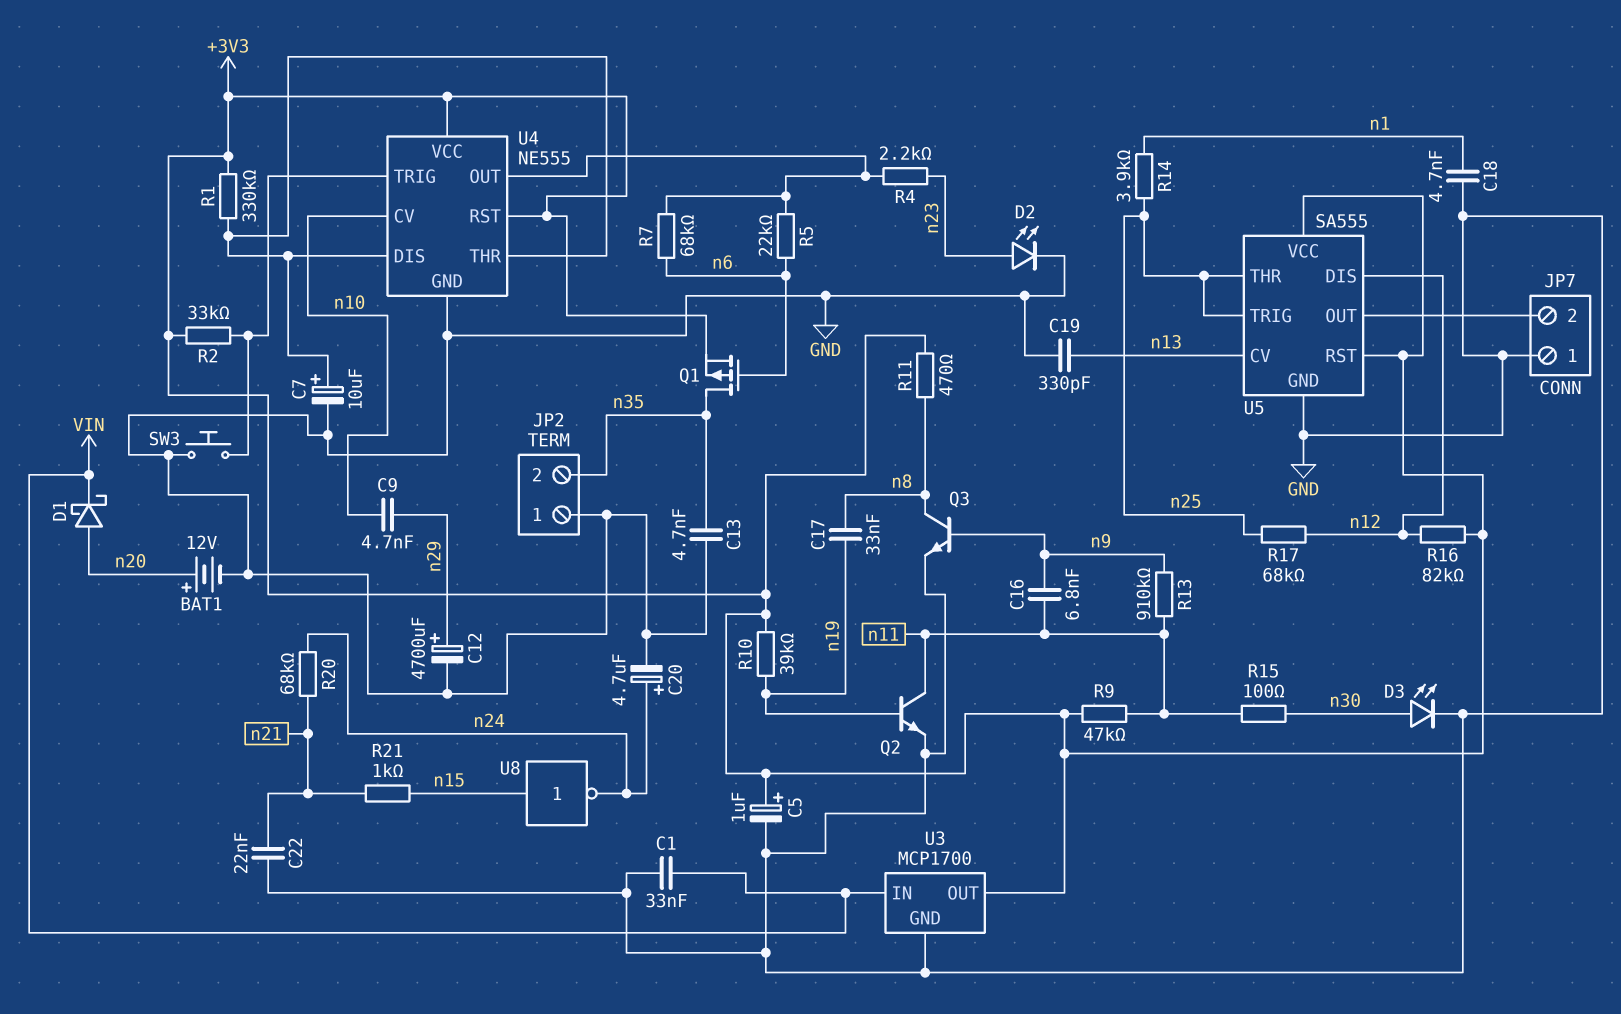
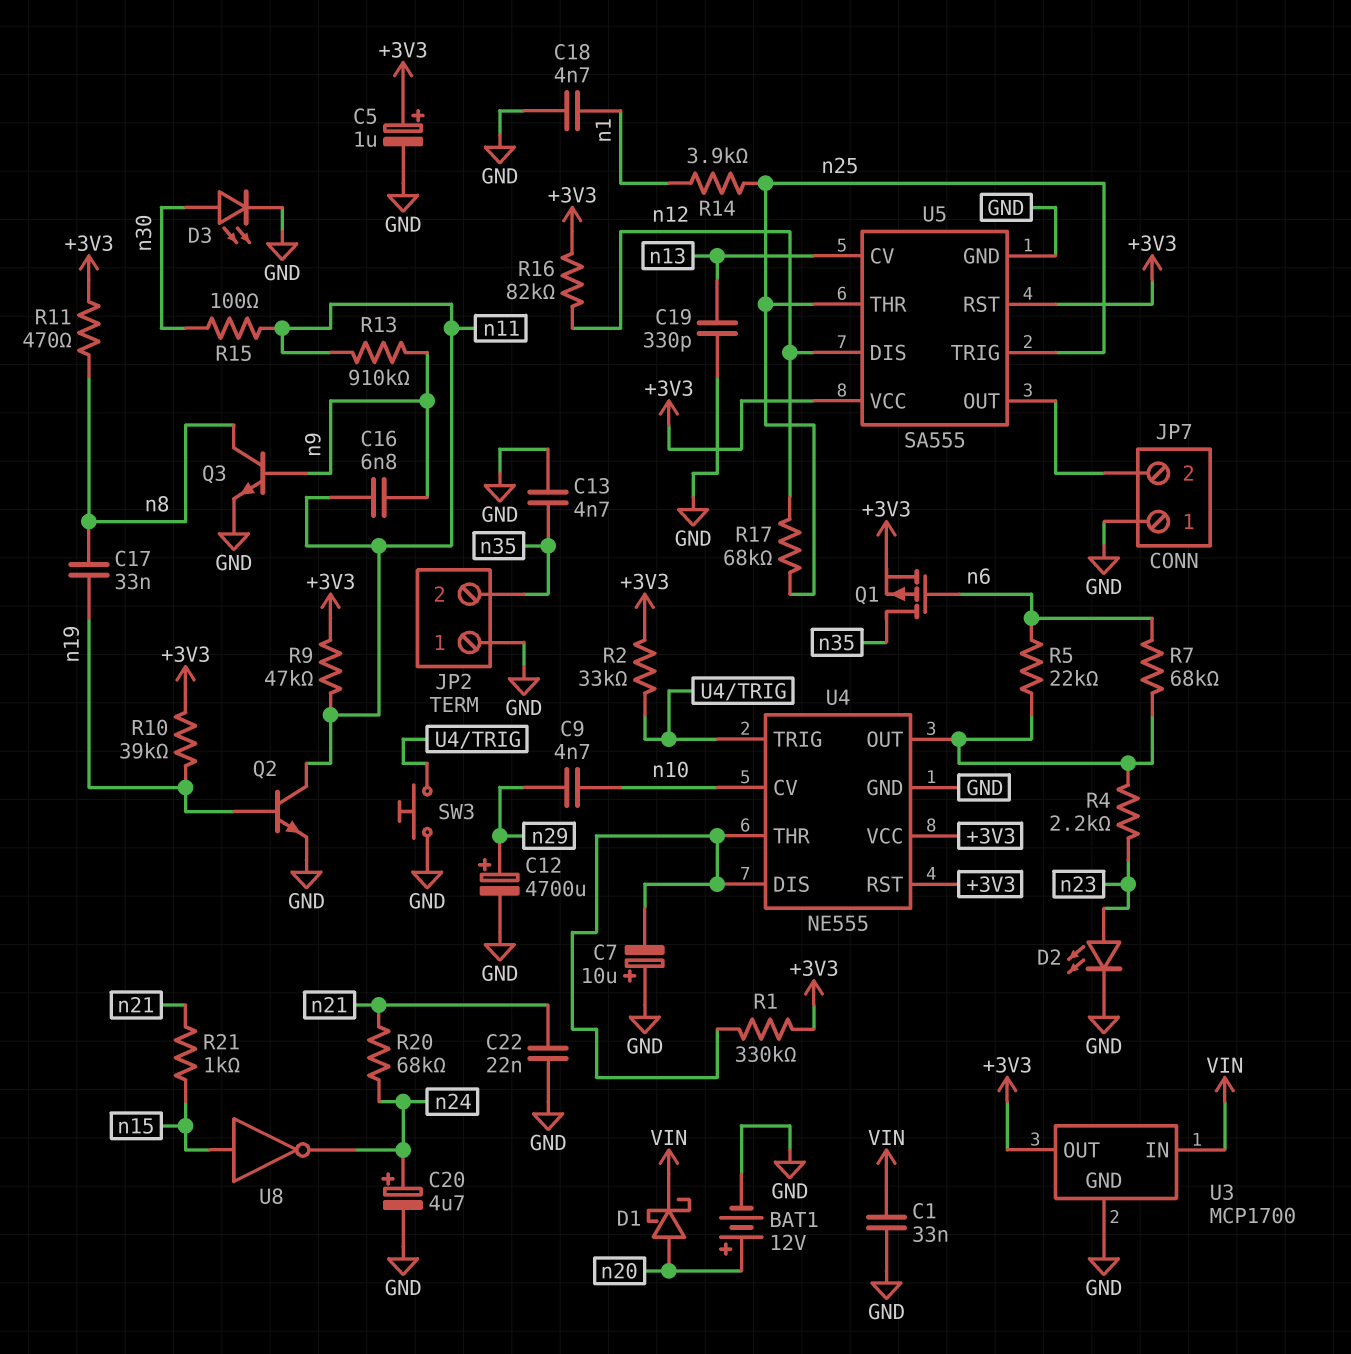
C7: 10uF (plus U4/DIS, minus GND) -> 10uF (plus GND, minus U4/DIS)

